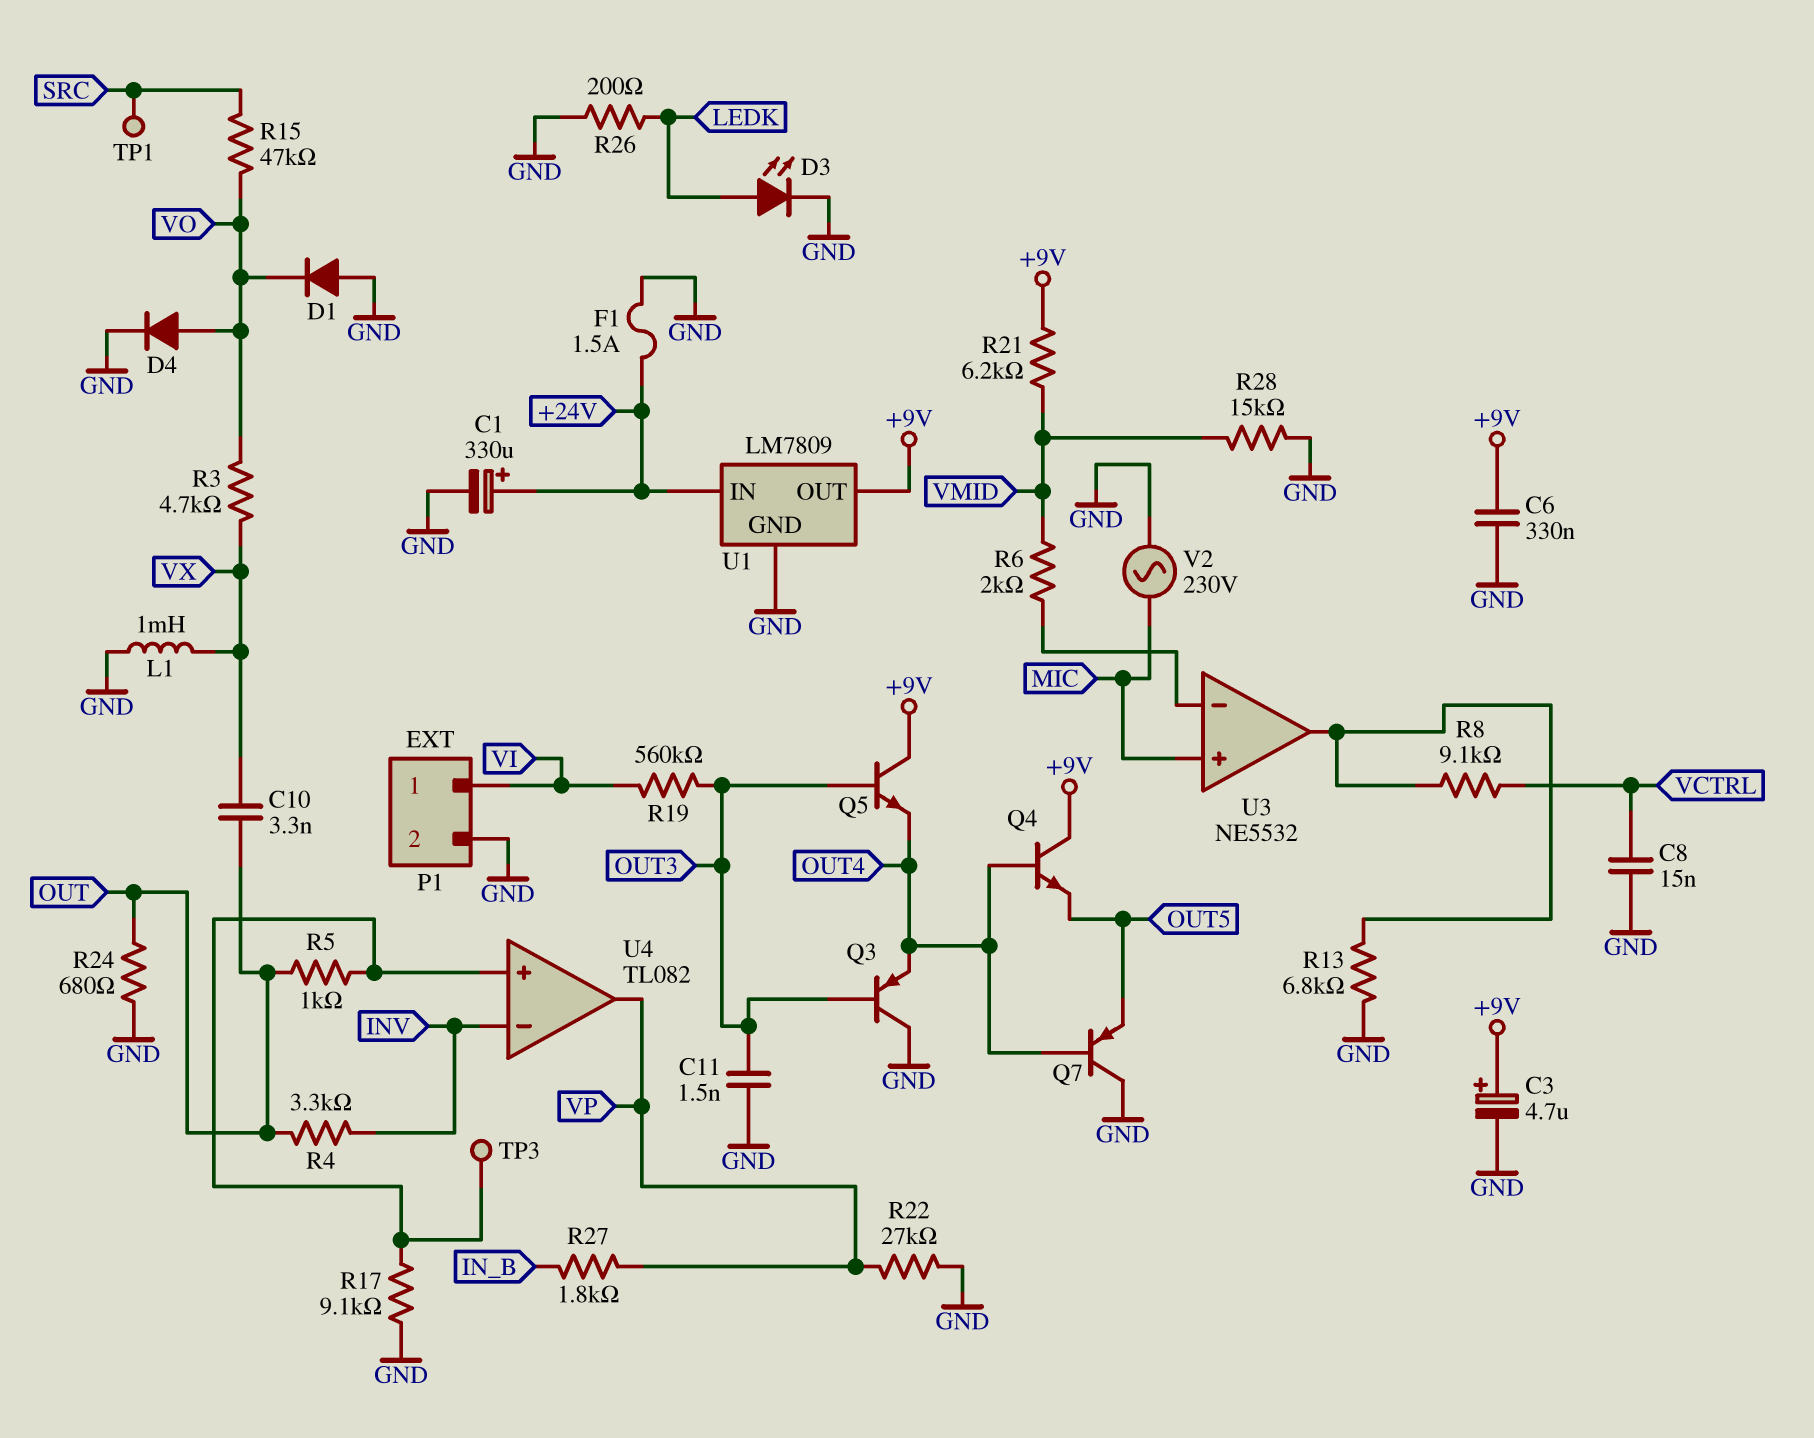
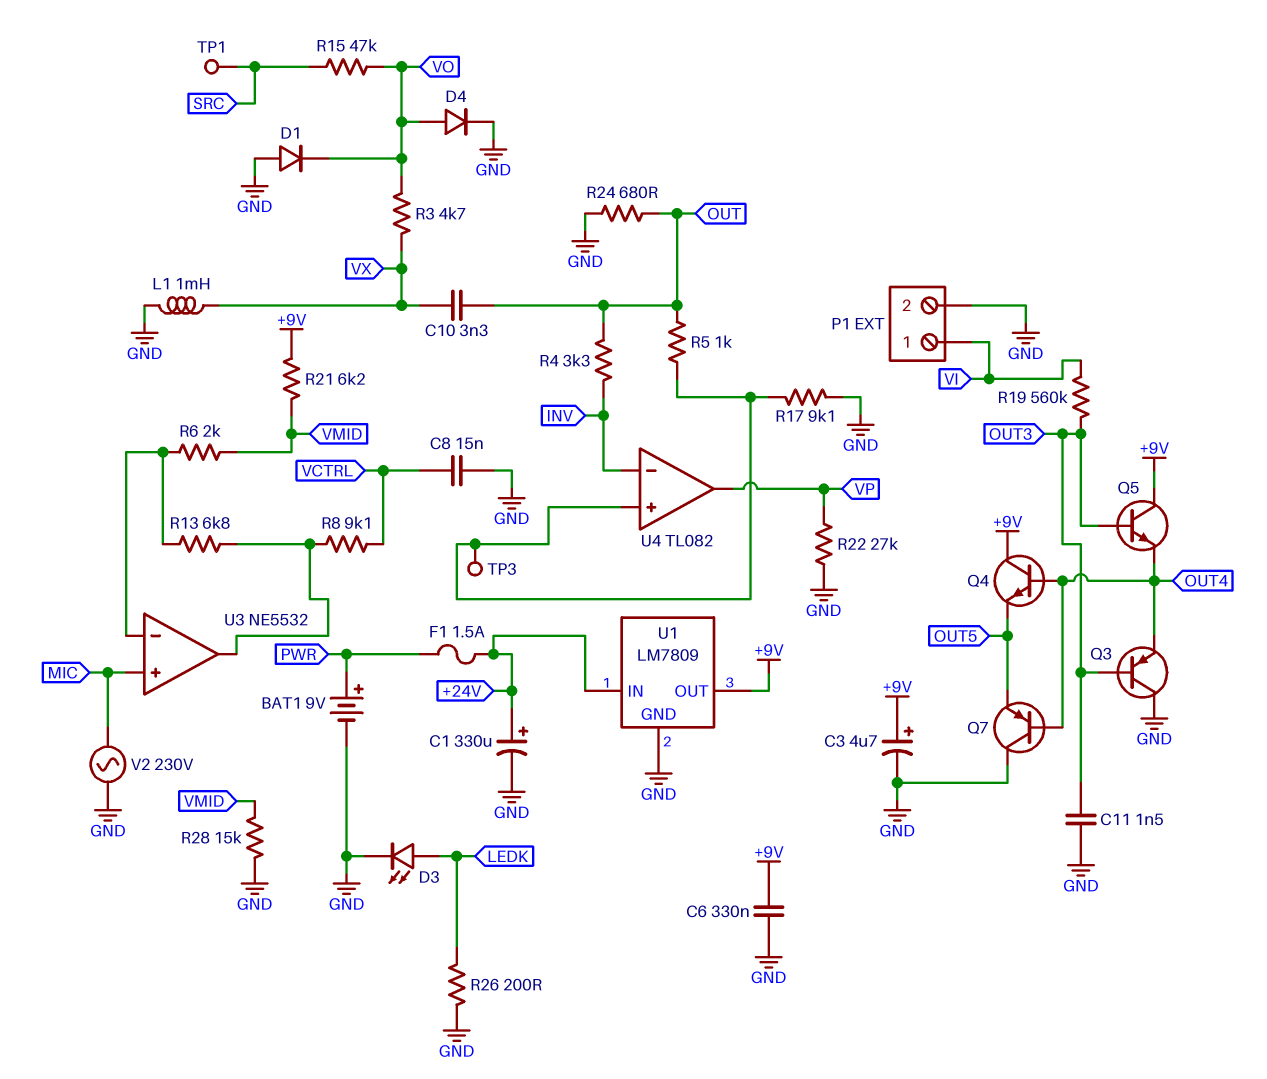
BAT1: none -> 9V (plus PWR, minus GND)
F1: 1.5A (+24V, GND) -> 1.5A (+24V, PWR)
R13: 6.8k (GND, U3/out) -> 6.8k (U3/in-, U3/out)
R27: 1.8k (IN_B, VP) -> none

